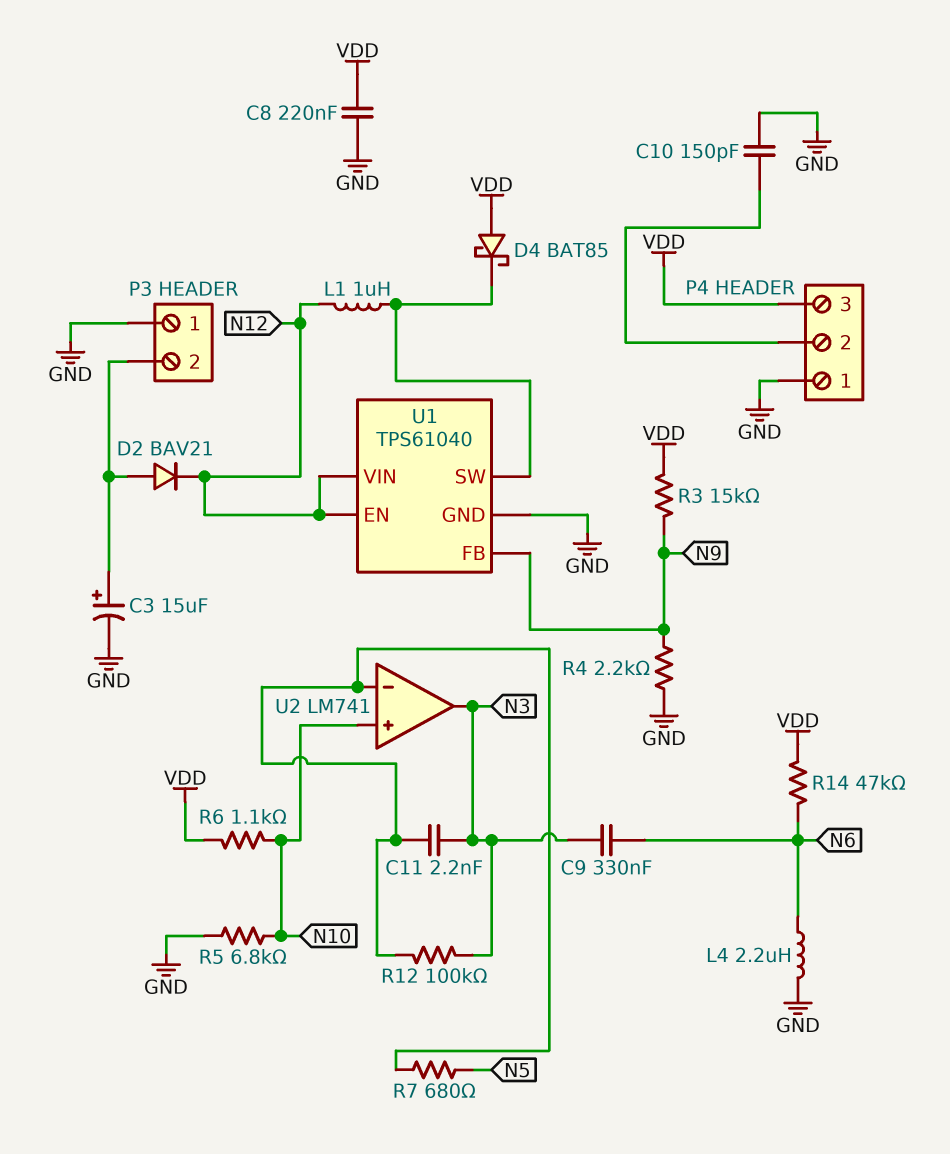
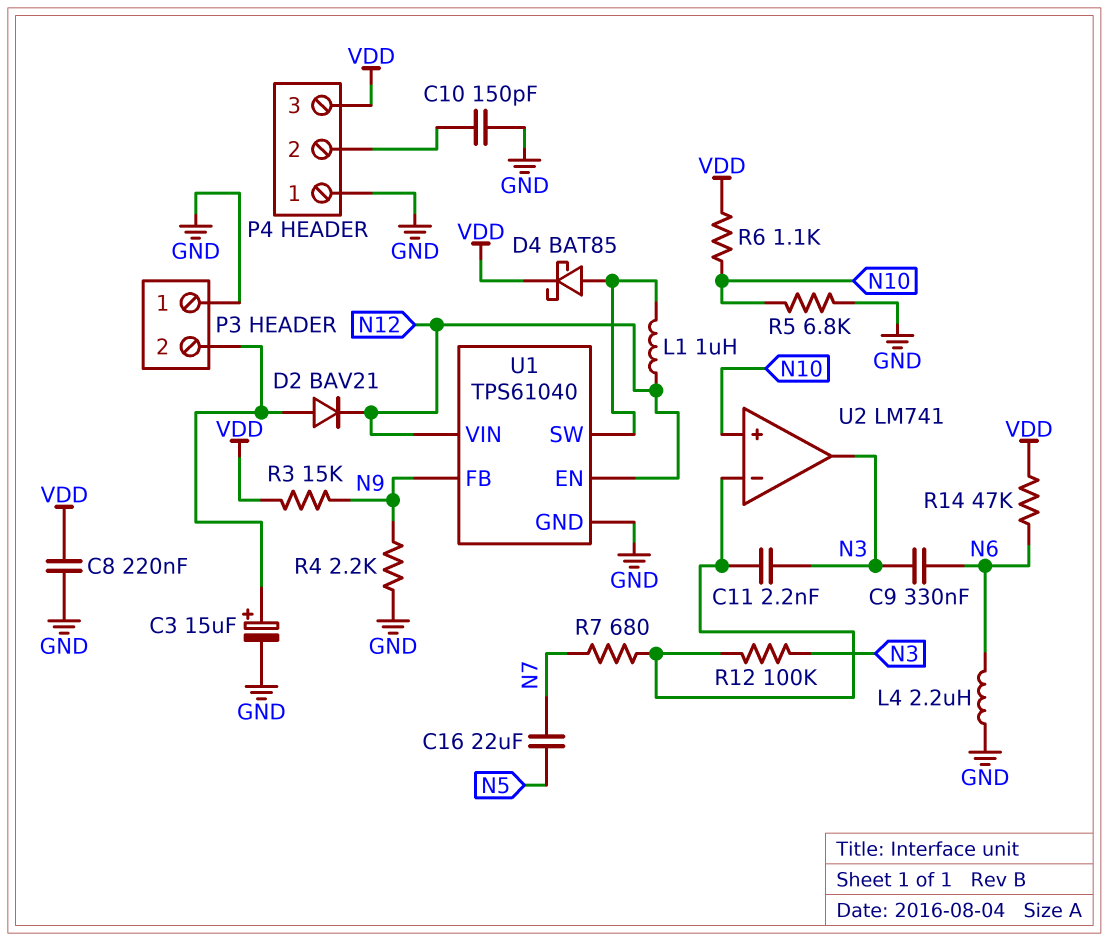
C16: none -> 22uF (N5, N7)
D4: schottky BAT85 (A VDD, K U1/SW) -> schottky BAT85 (A U1/SW, K VDD)
R7: 680 (N5, U2/in-) -> 680 (N7, U2/in-)

